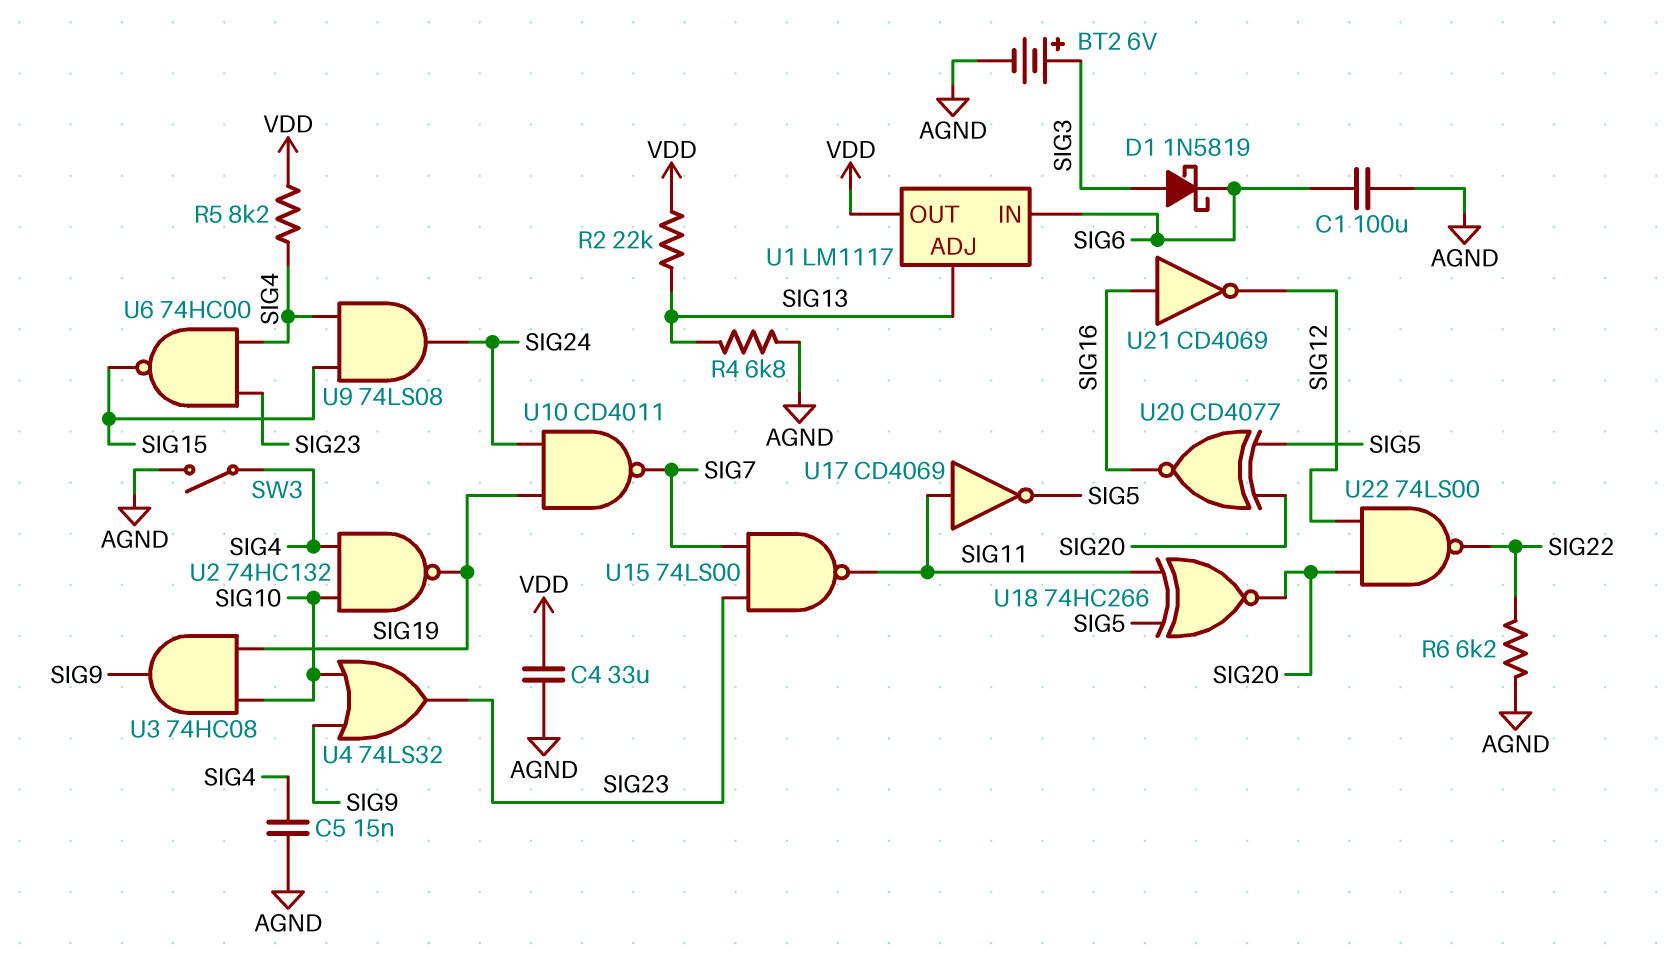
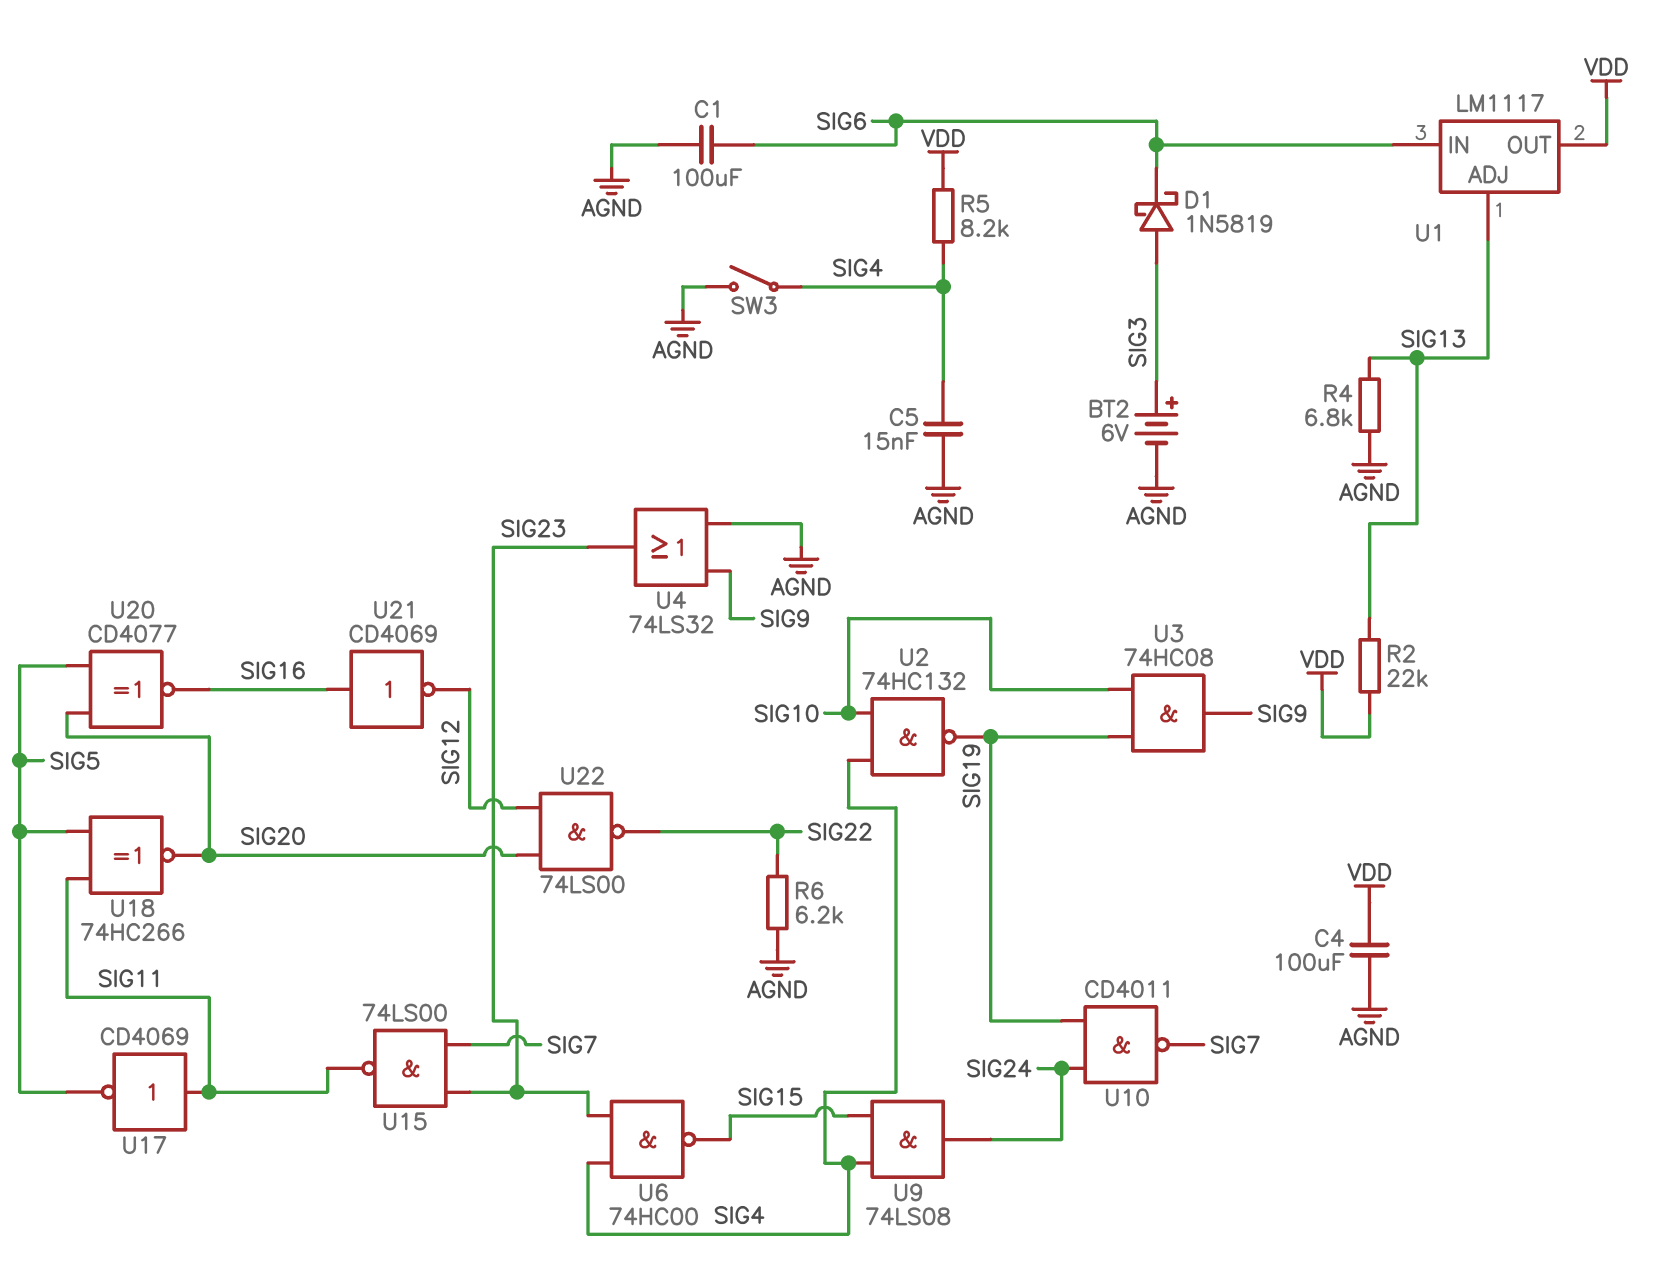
C4: 33uF (AGND, VDD) -> 100uF (AGND, VDD)
U4: OR 74LS32 (in SIG9, in SIG10, out SIG23) -> OR 74LS32 (in AGND, in SIG9, out SIG23)

